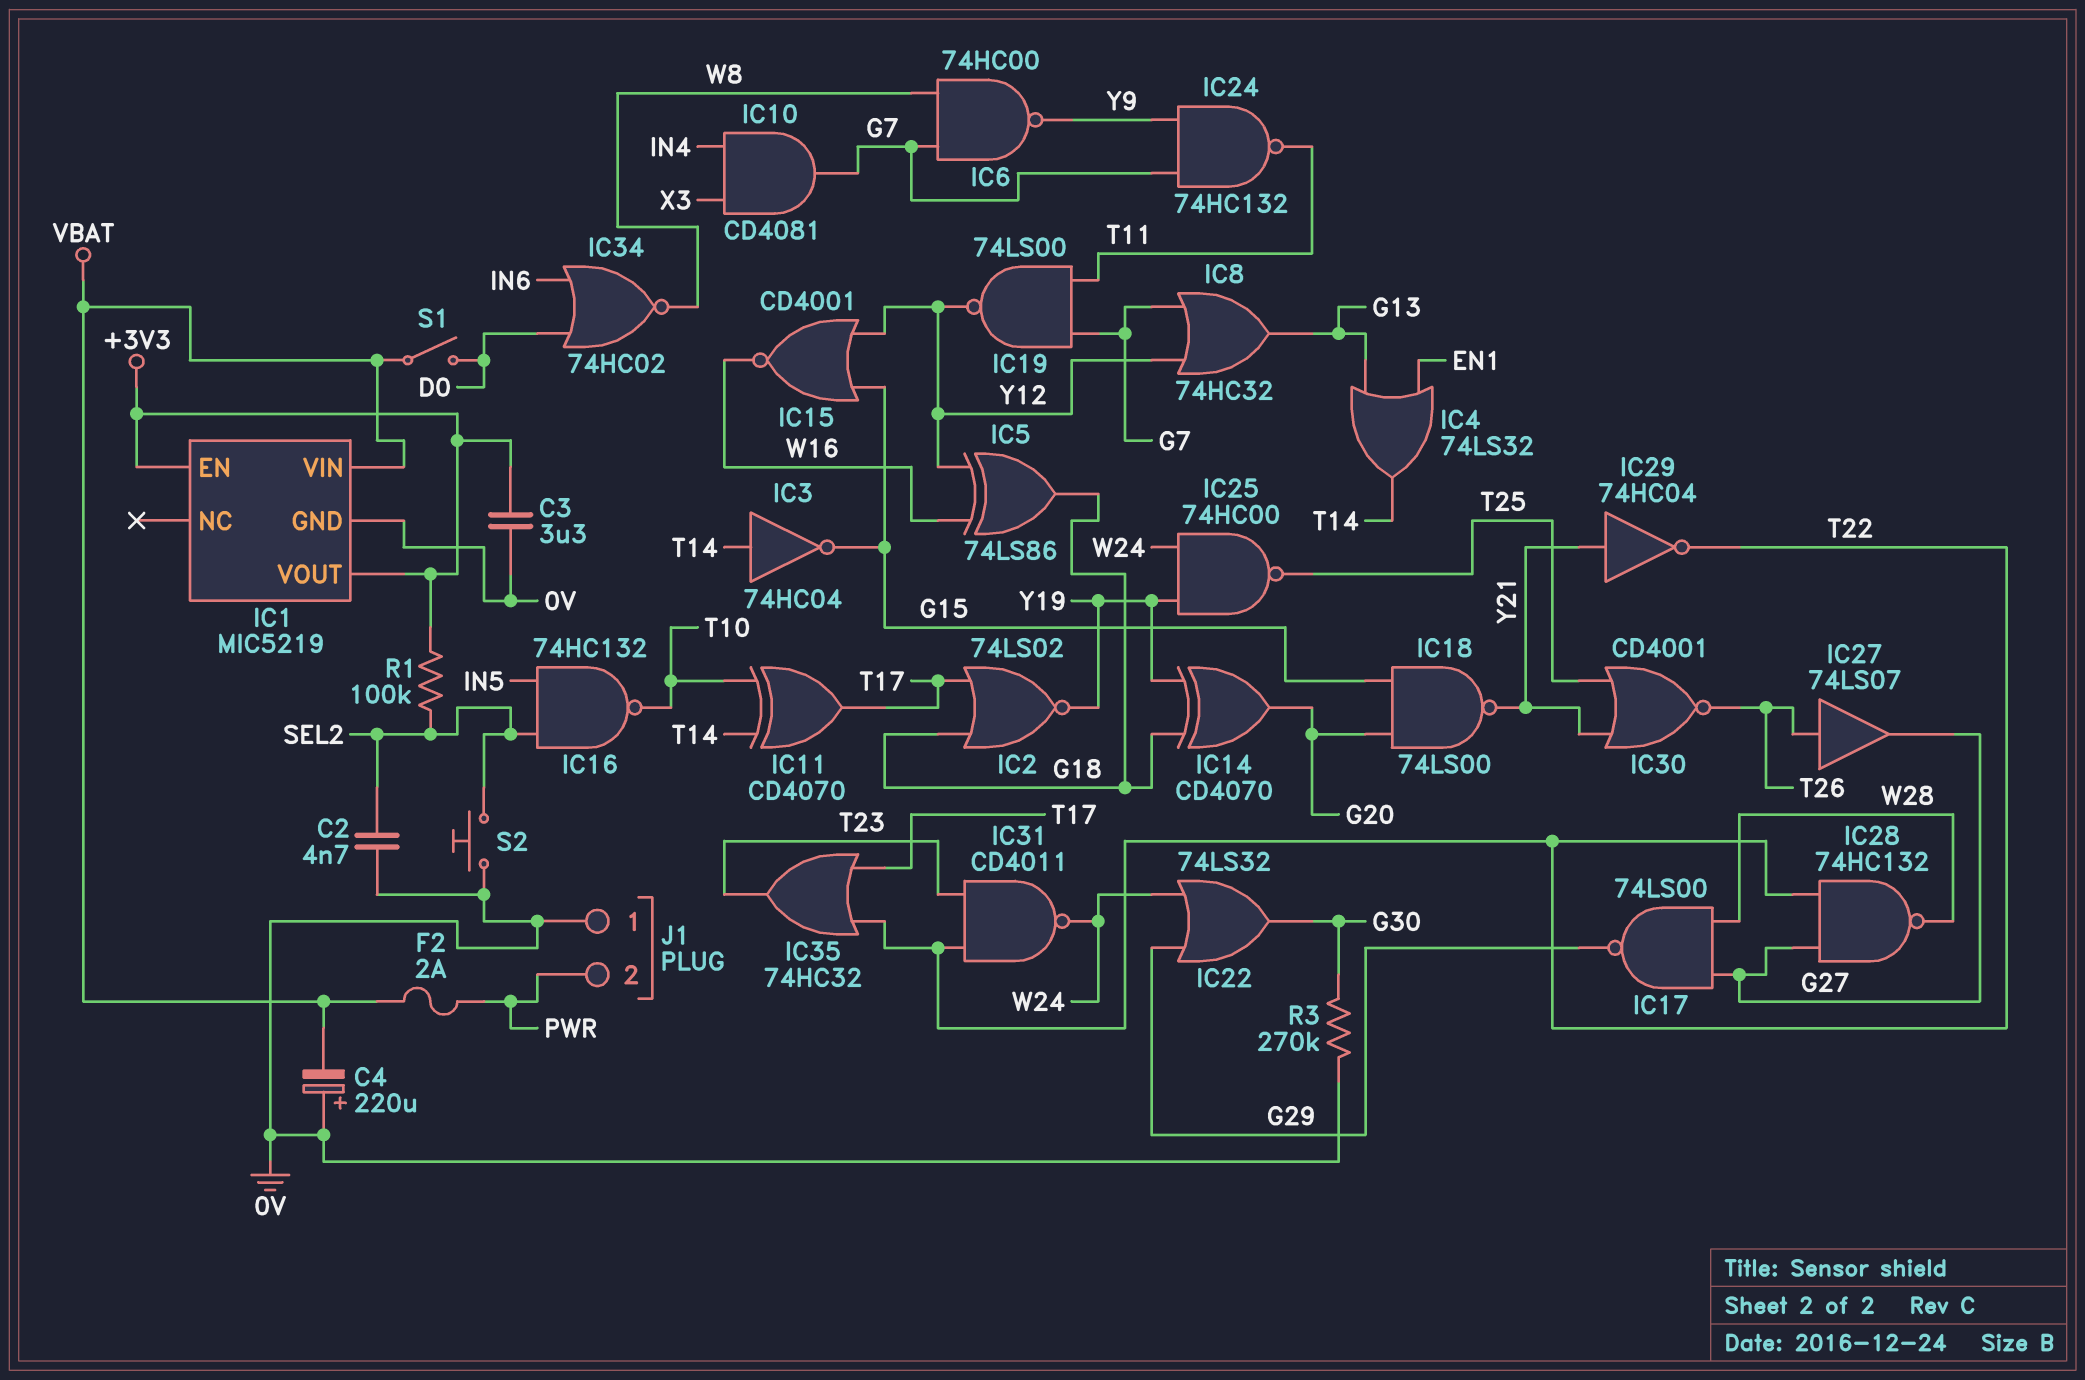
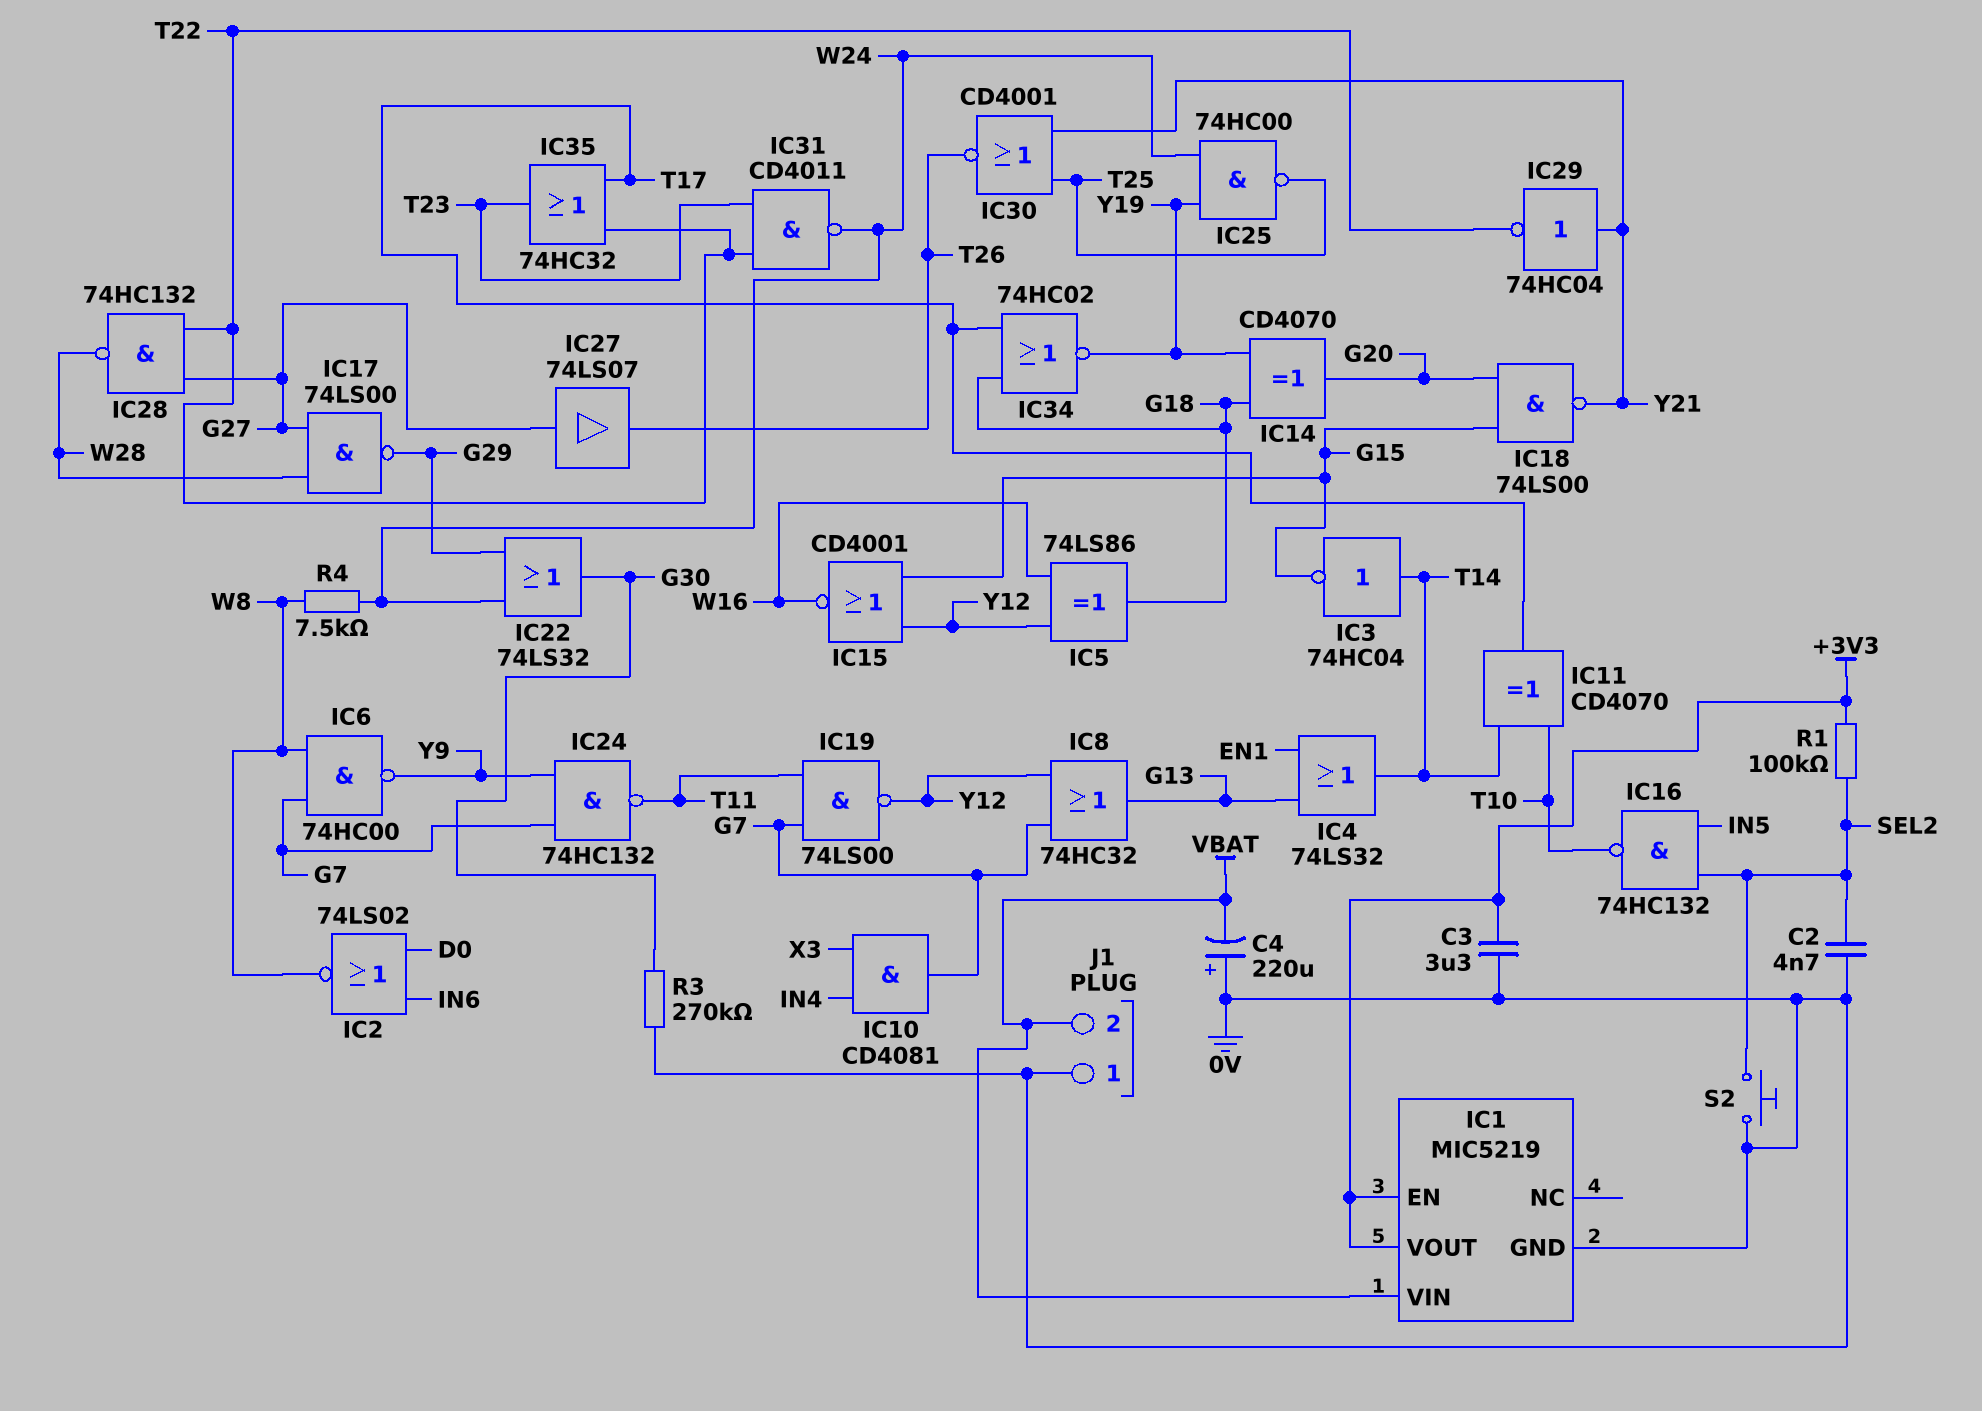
F2: 2A (PWR, VBAT) -> none
IC2: NOR 74LS02 (in G18, in T17, out Y19) -> NOR 74LS02 (in D0, in IN6, out W8)
IC27: buffer 74LS07 (in T26, out G27) -> buffer 74LS07 (in G27, out T26)
IC34: NOR 74HC02 (in D0, in IN6, out W8) -> NOR 74HC02 (in G18, in T17, out Y19)
J1 pin 2: PWR -> VBAT
R4: none -> 7.5k (W8, W24)
S1: switch (D0, VBAT) -> none

